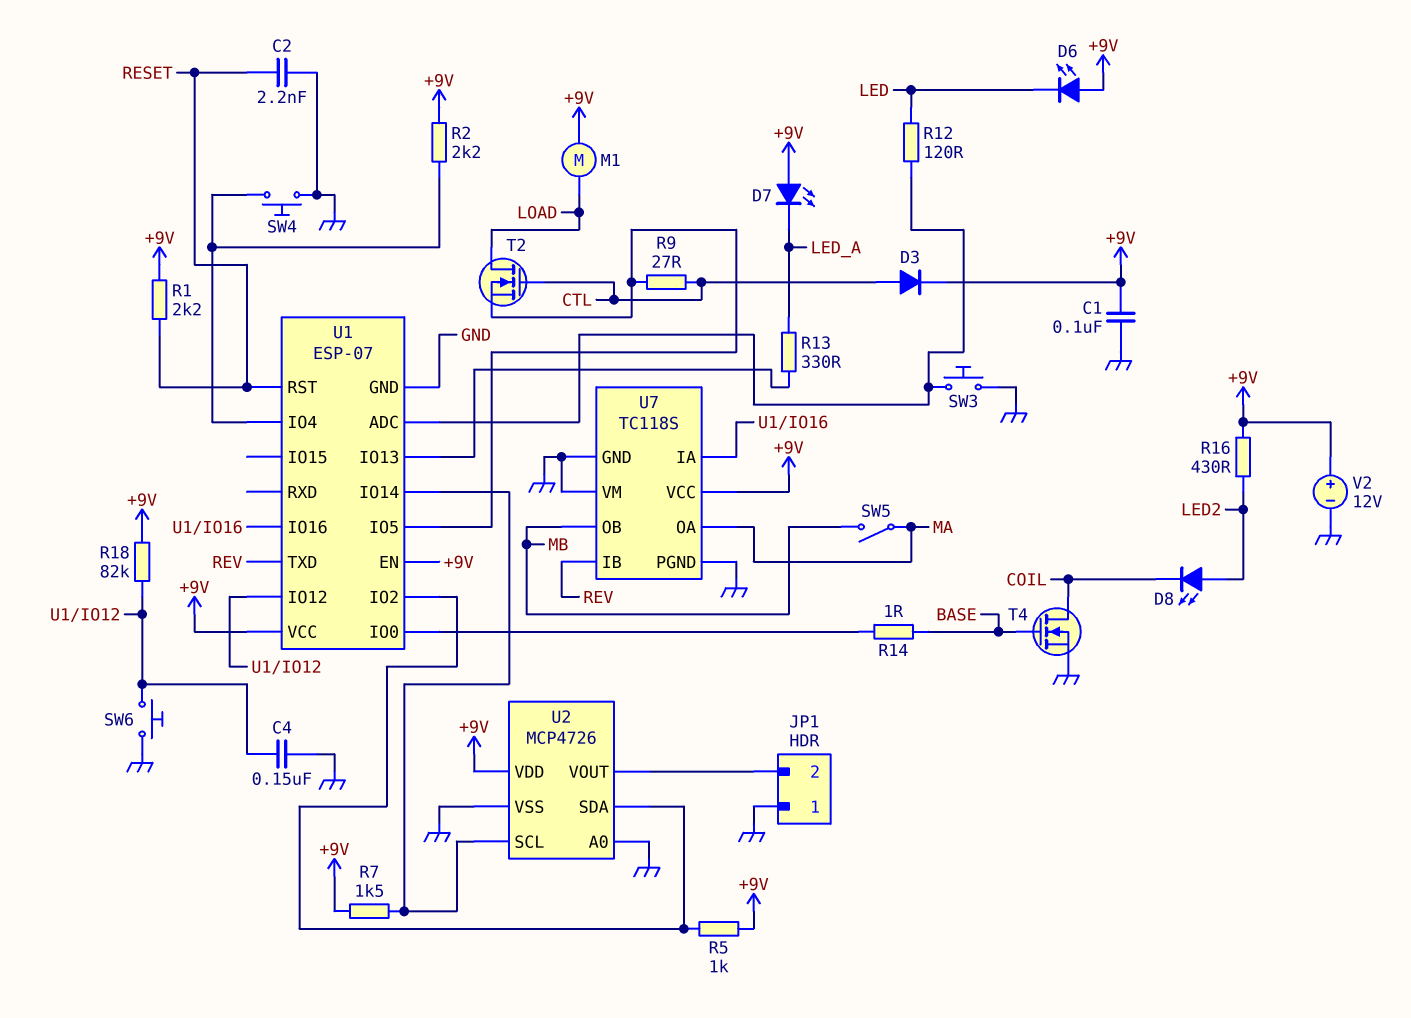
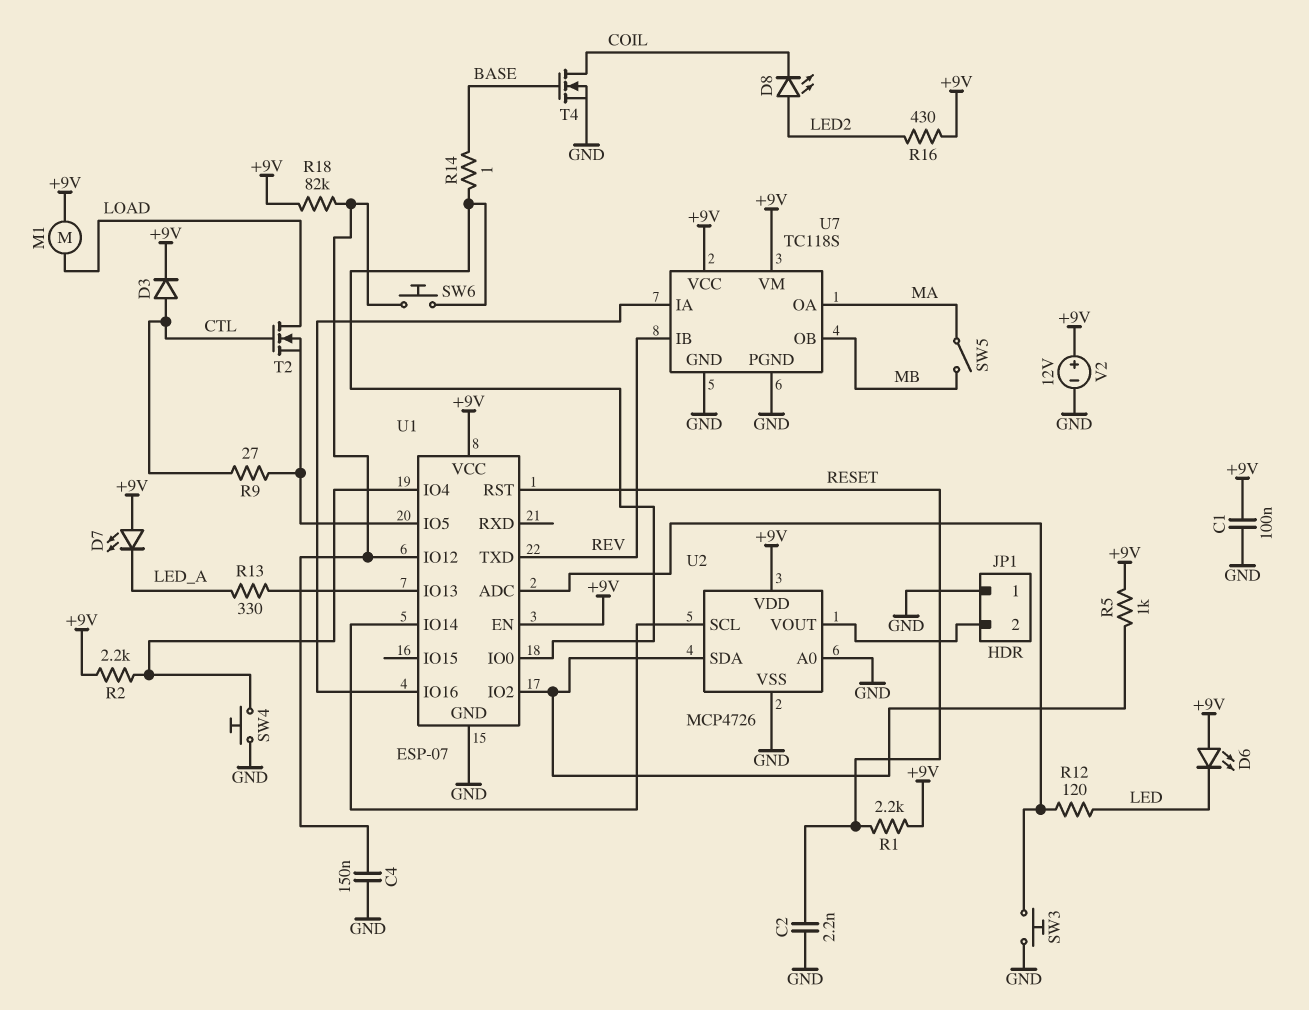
R7: 1.5k (+9V, U1/IO14) -> none
SW6: button (GND, U1/IO12) -> button (U1/IO0, U1/IO12)
U7 pin VM: GND -> +9V

